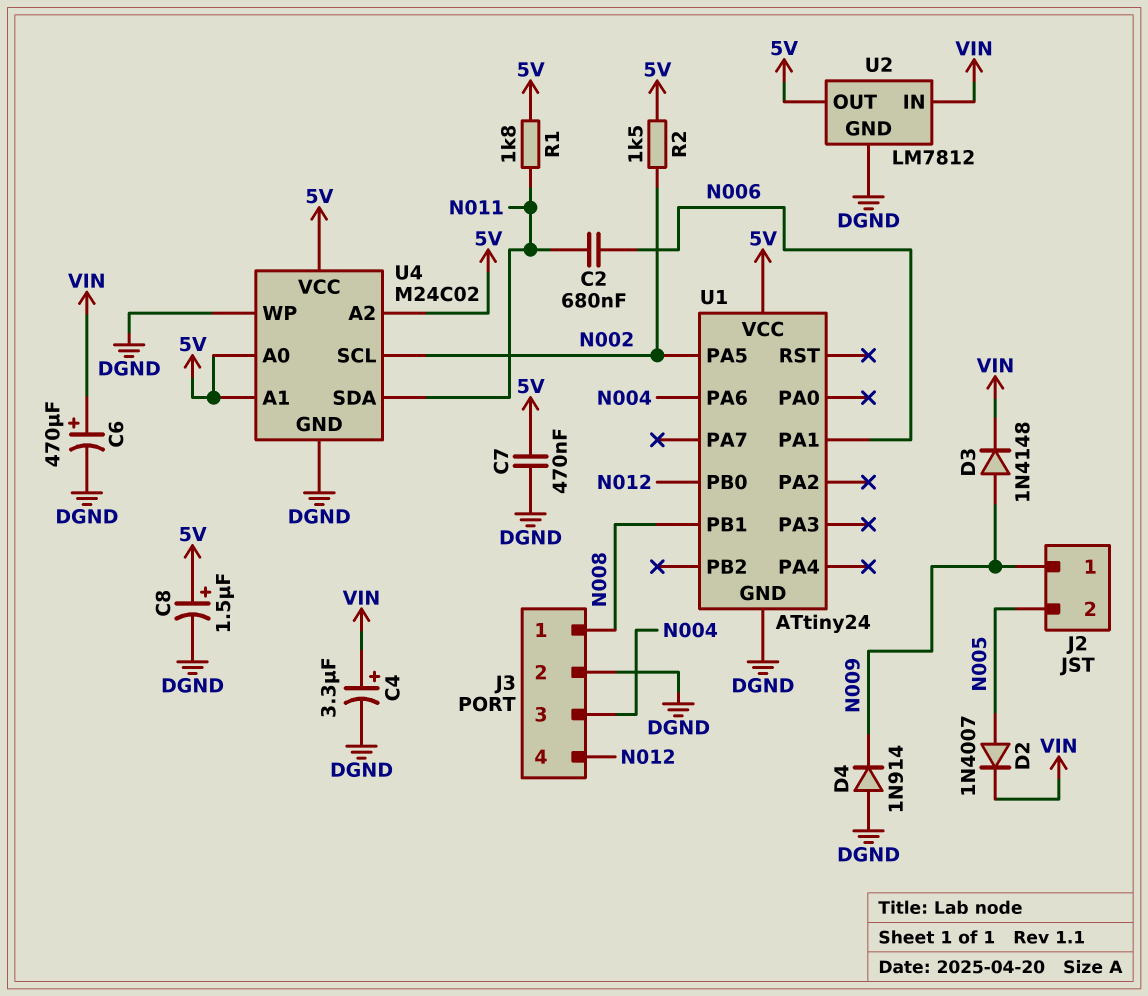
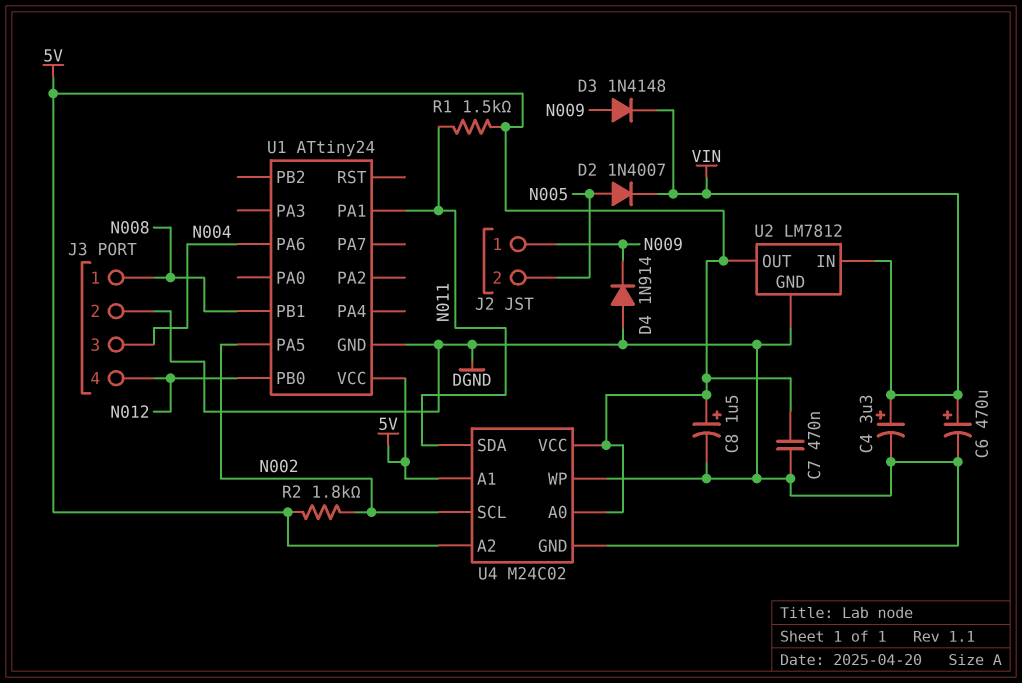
C2: 680nF (N006, N011) -> none
R1: 1.8k (5V, N011) -> 1.5k (5V, N011)
R2: 1.5k (5V, N002) -> 1.8k (5V, N002)
U1 pin PA1: N006 -> N011

